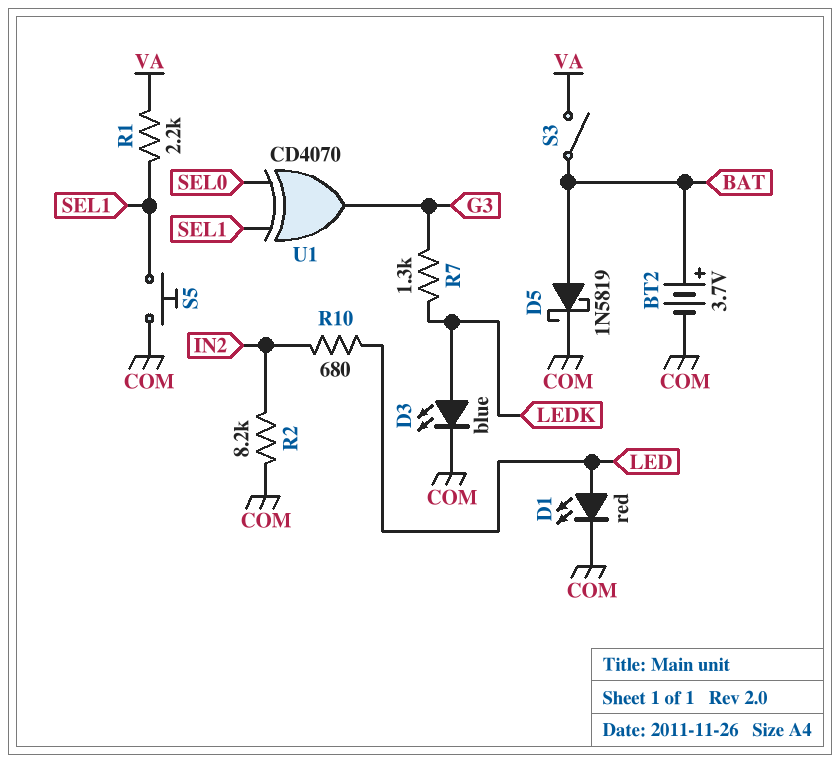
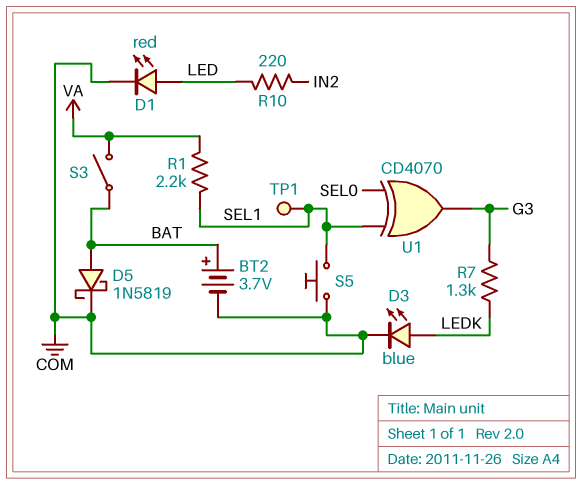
R2: 8.2k (COM, IN2) -> none
R10: 680 (IN2, LED) -> 220 (IN2, LED)
TP1: none -> test point (SEL1)

